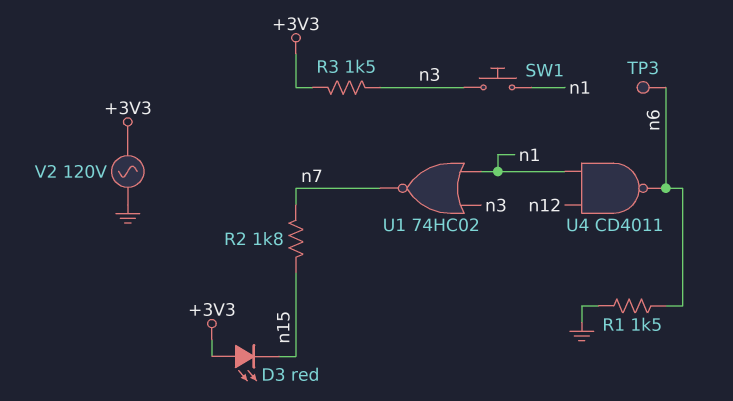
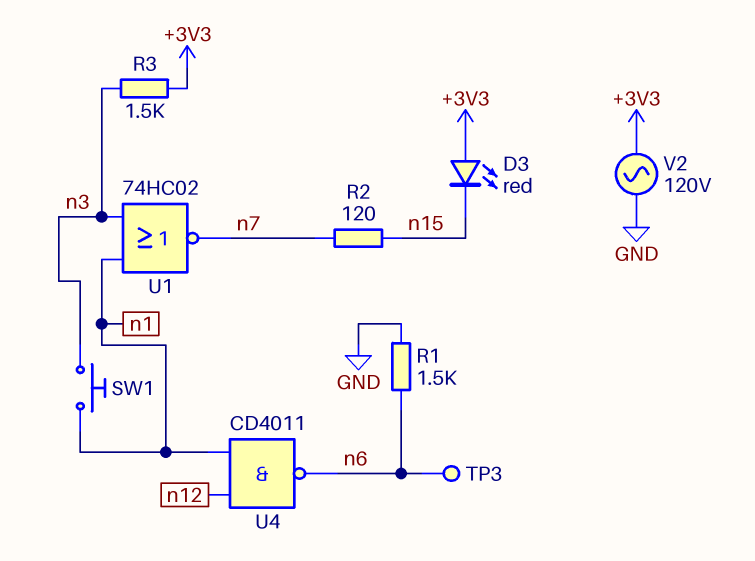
R2: 1.8k (n7, n15) -> 120 (n7, n15)

